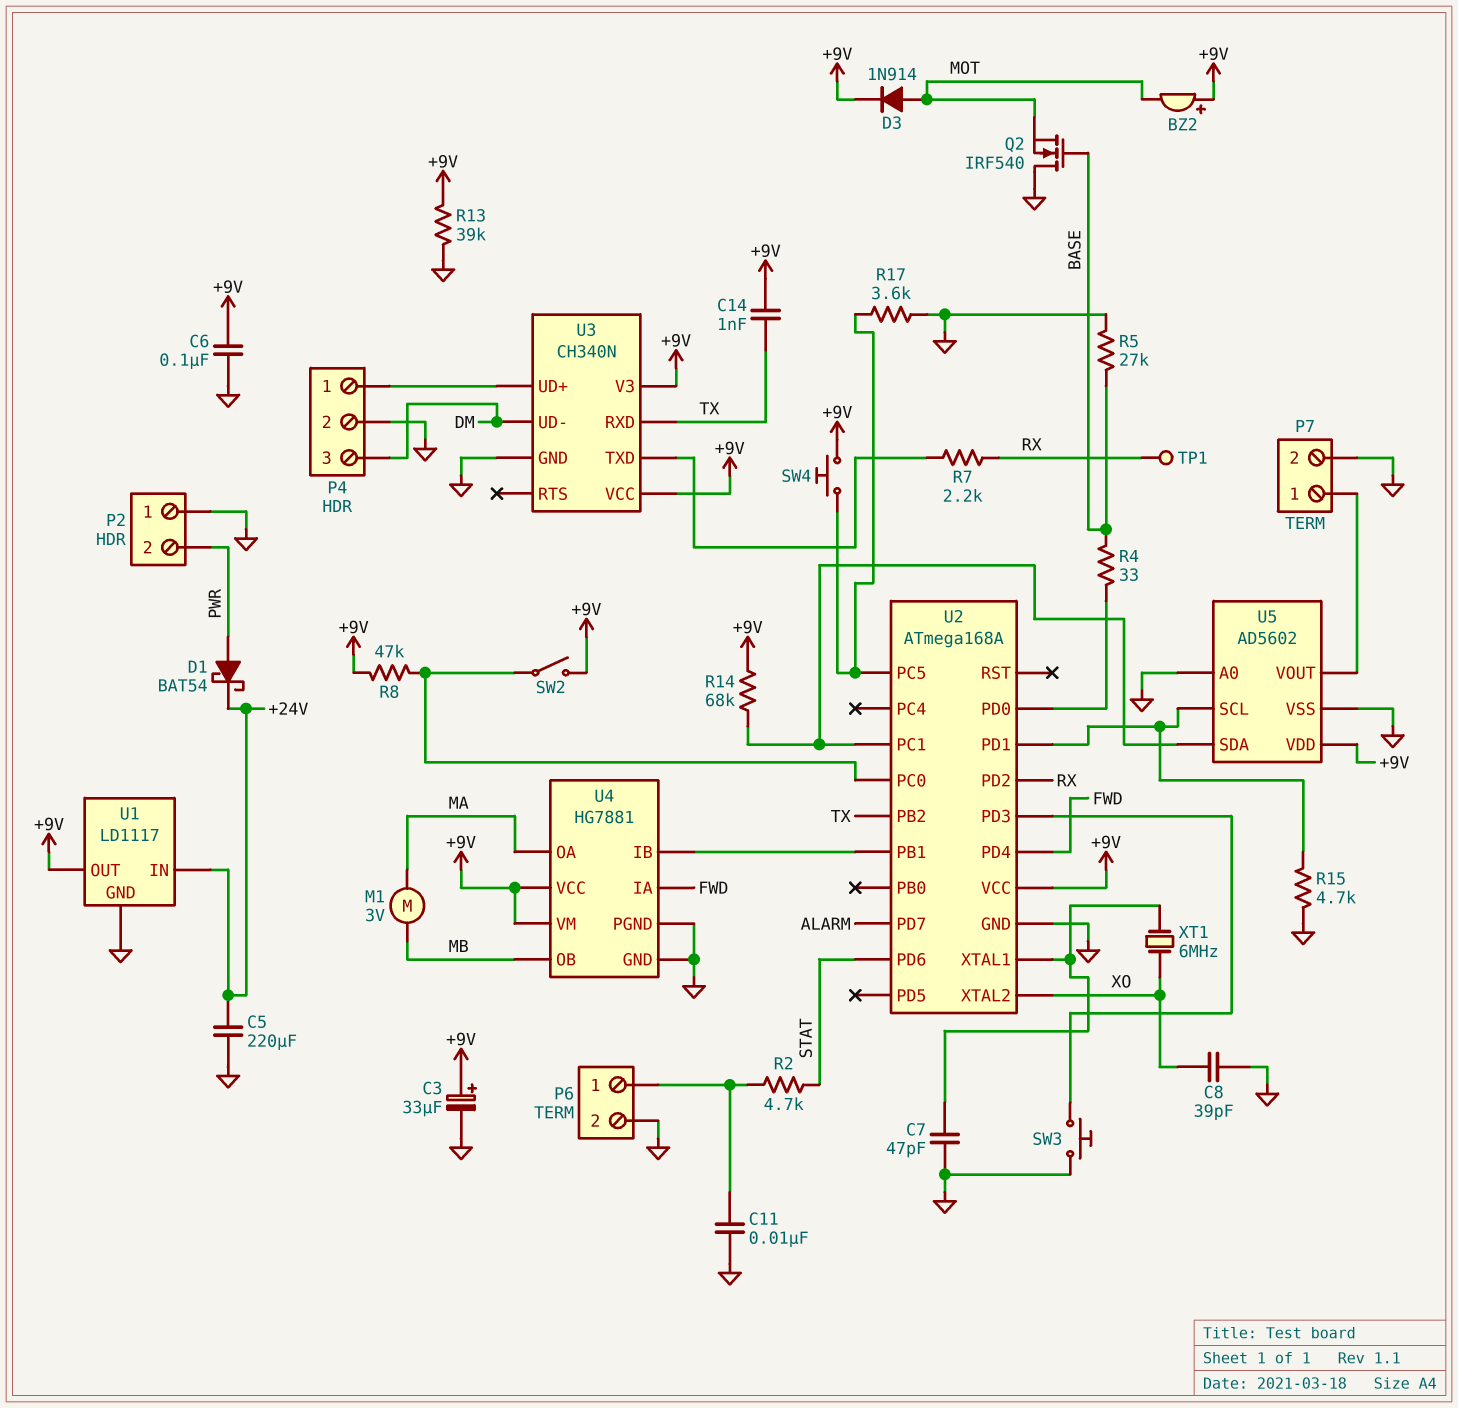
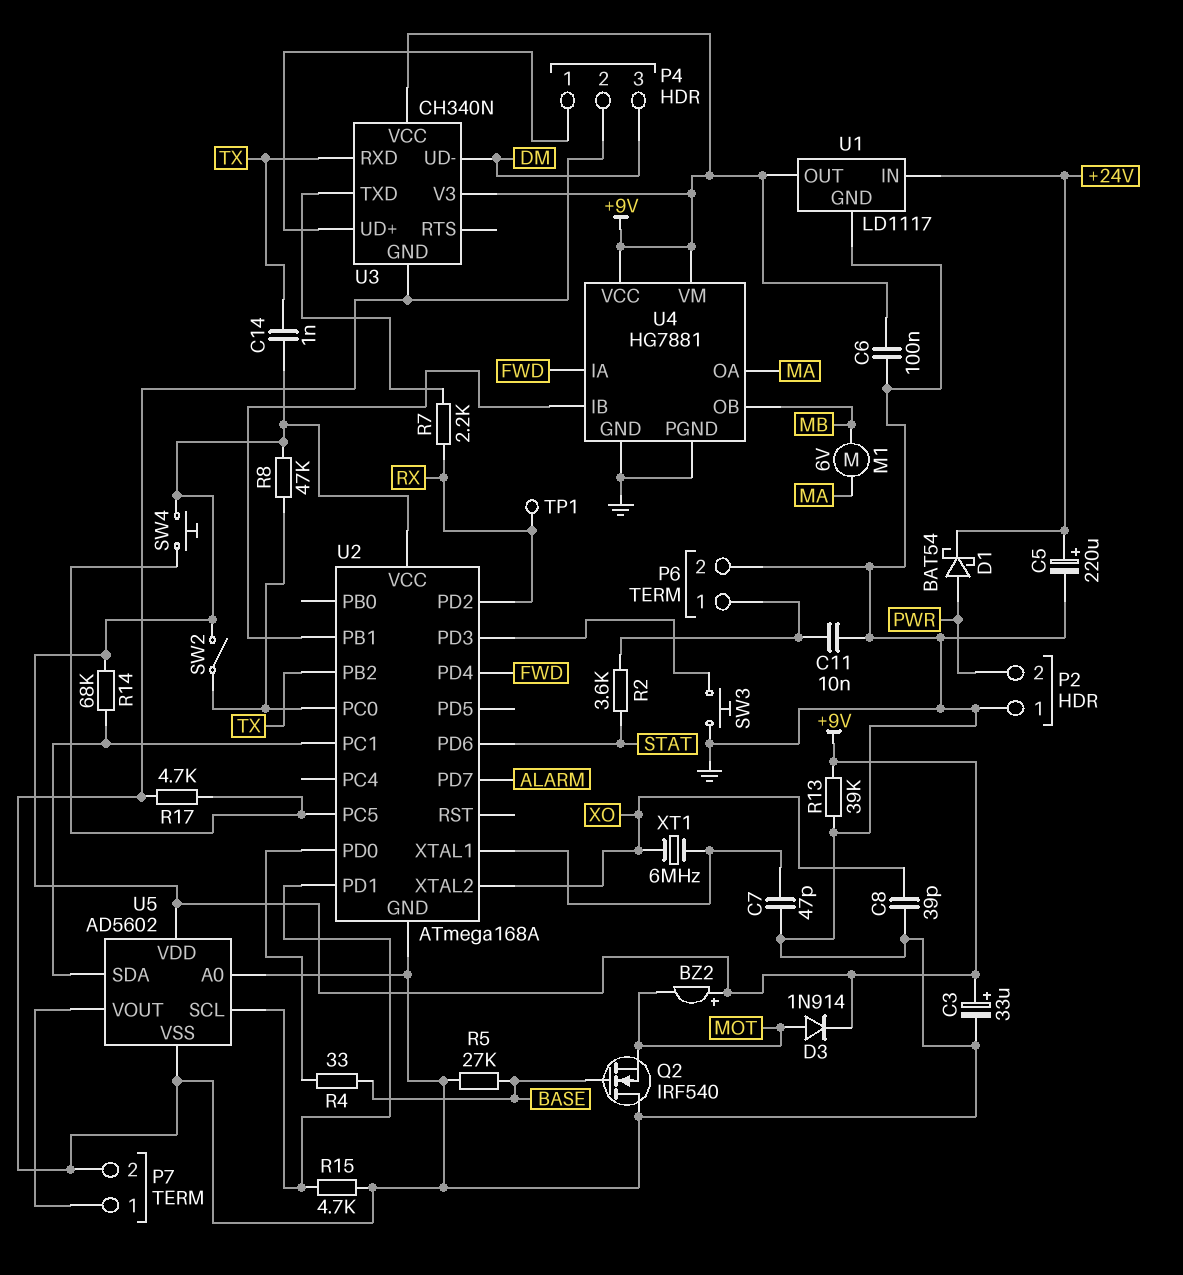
C5: 220uF (+24V, GND) -> 220uF (plus +24V, minus GND)
M1: motor 3V (MA, MB) -> motor 6V (MA, MB)
R2: 4.7k (P6/1, STAT) -> 3.6k (P6/1, STAT)
R17: 3.6k (GND, U2/PC5) -> 4.7k (GND, U2/PC5)

